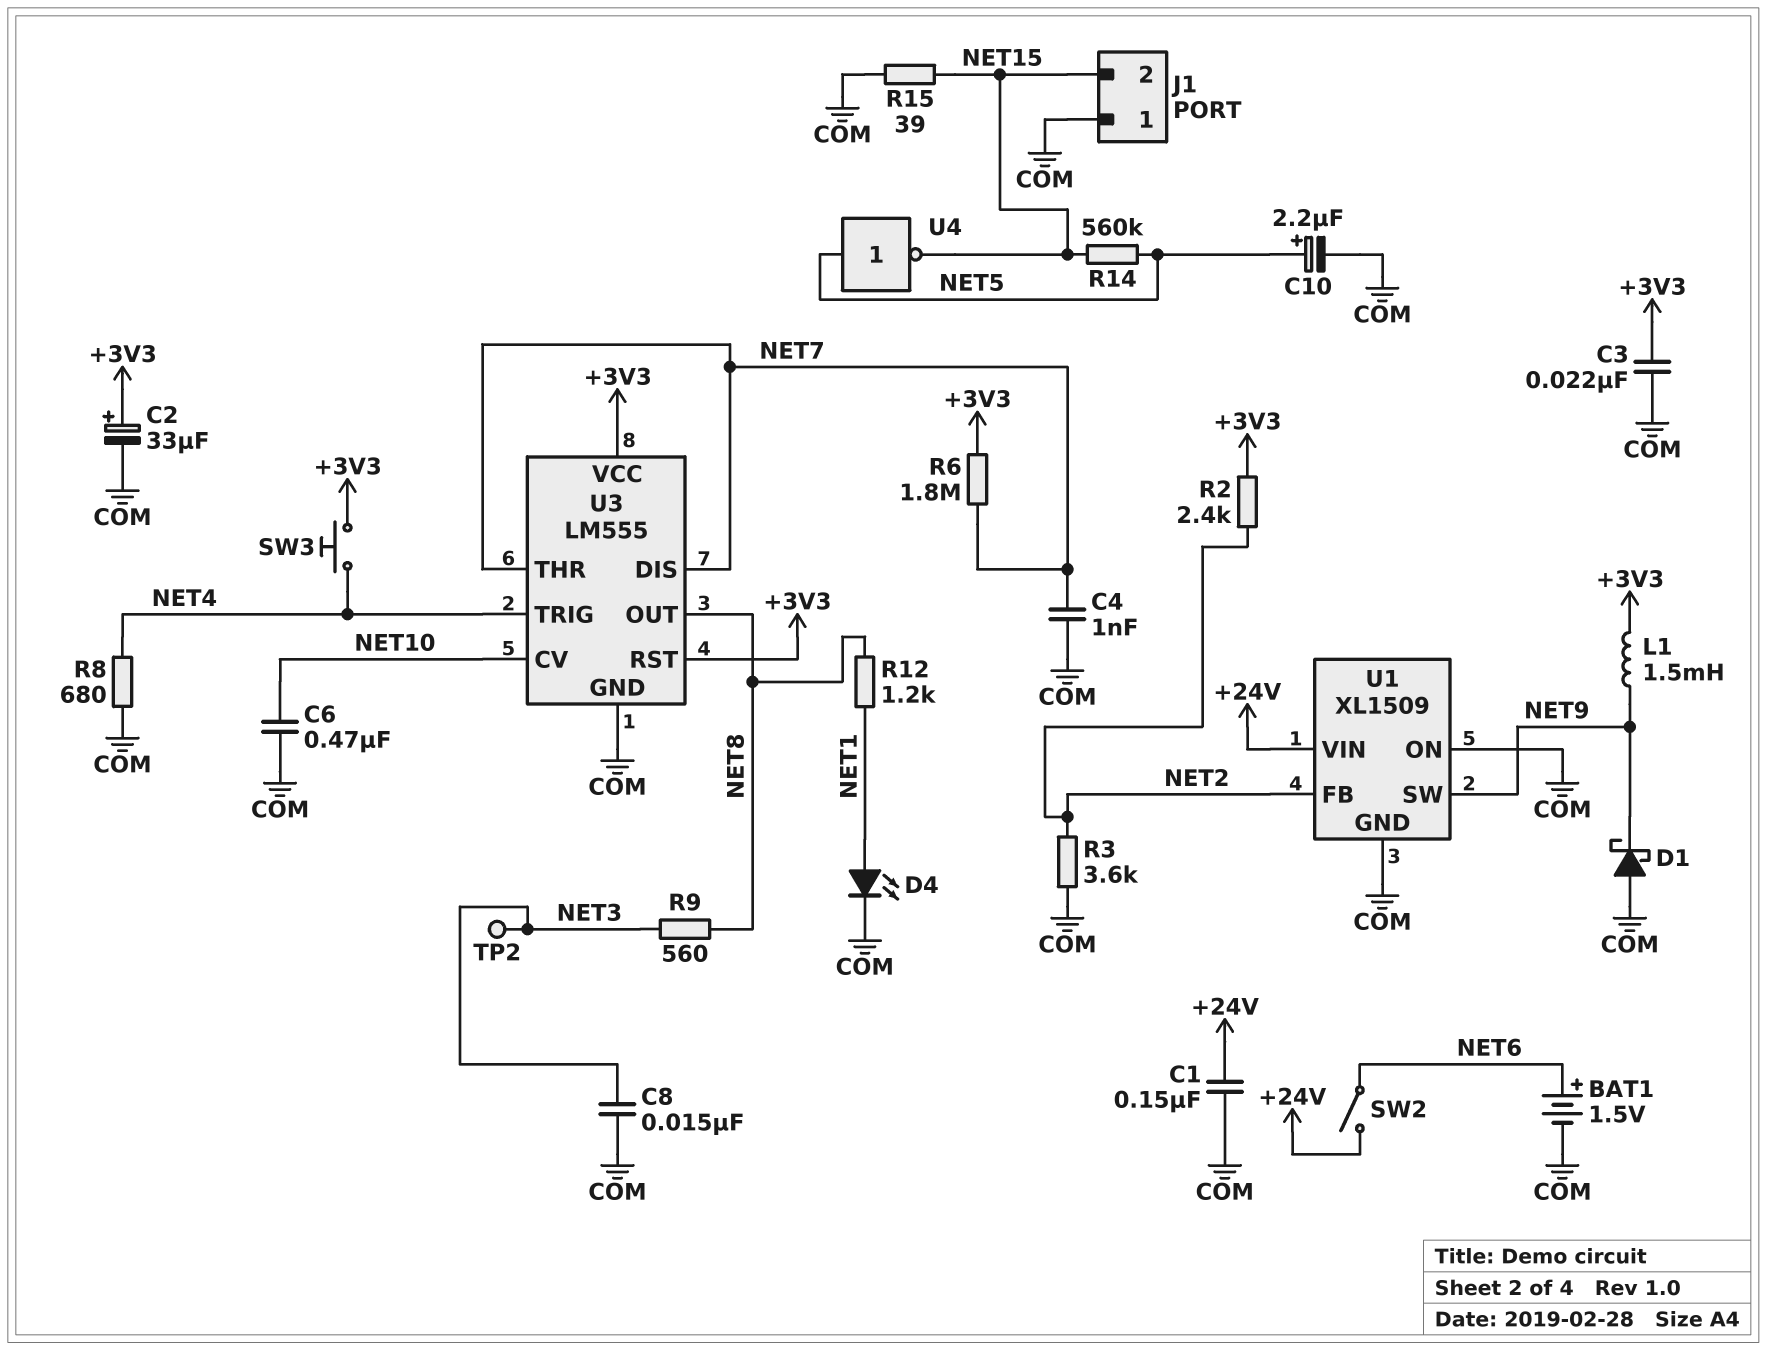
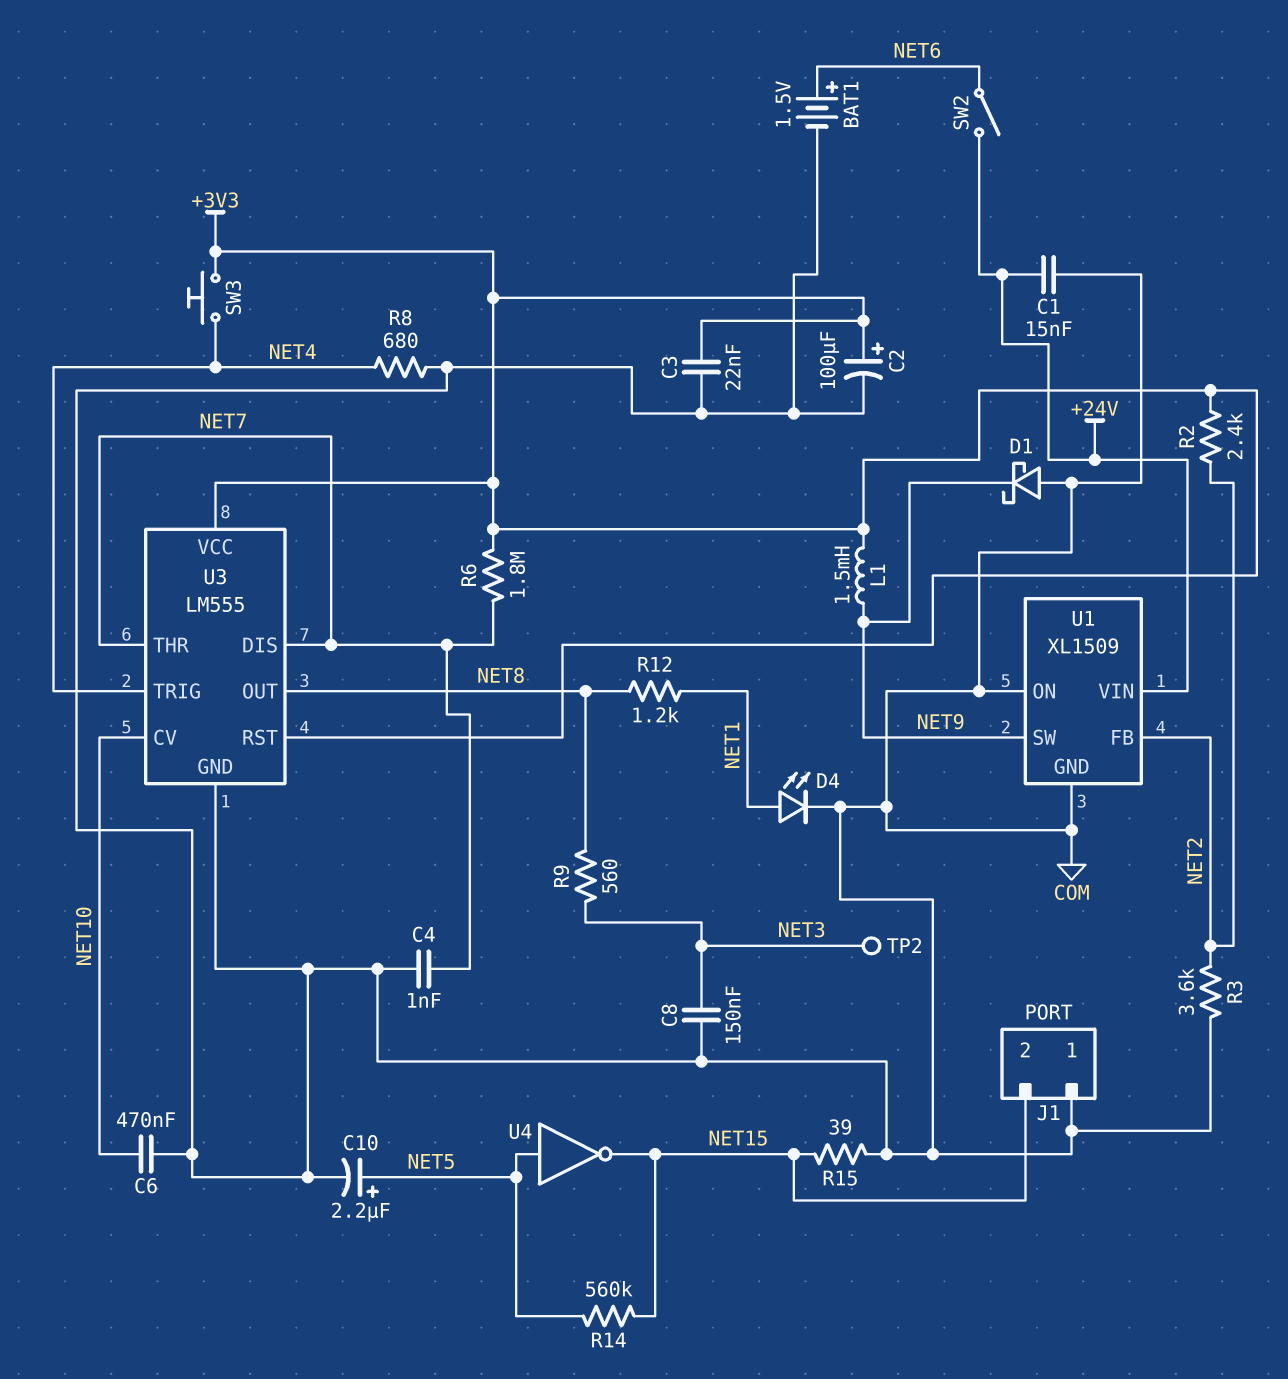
C1: 150nF (+24V, COM) -> 15nF (+24V, COM)
C2: 33uF (plus +3V3, minus COM) -> 100uF (plus +3V3, minus COM)
C8: 15nF (COM, NET3) -> 150nF (COM, NET3)

